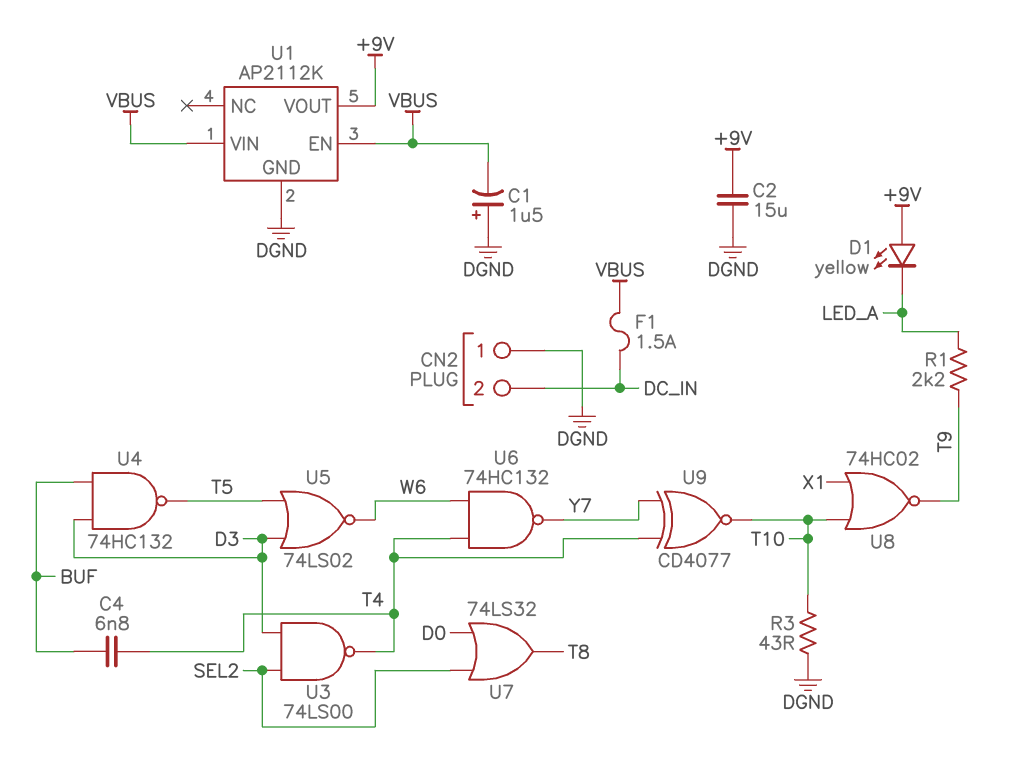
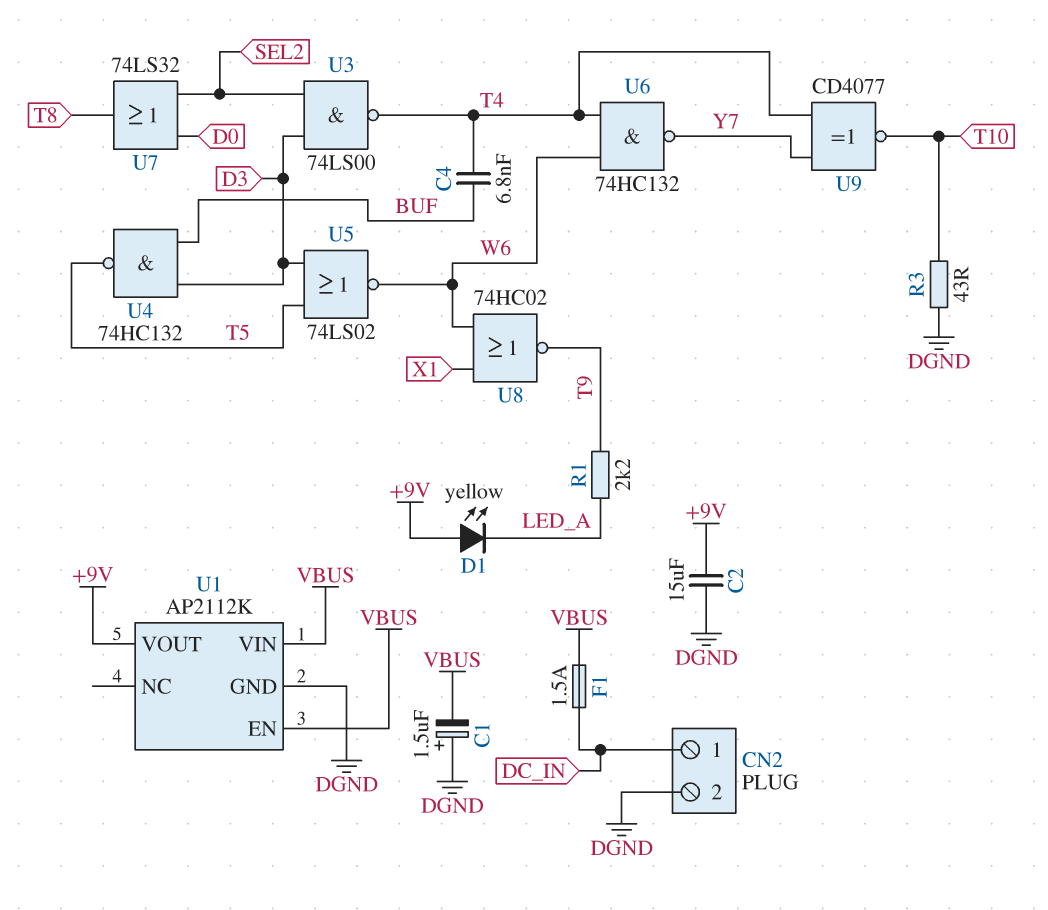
CN2 pin 1: DGND -> DC_IN
CN2 pin 2: DC_IN -> DGND
U8: NOR 74HC02 (in T10, in X1, out T9) -> NOR 74HC02 (in W6, in X1, out T9)

